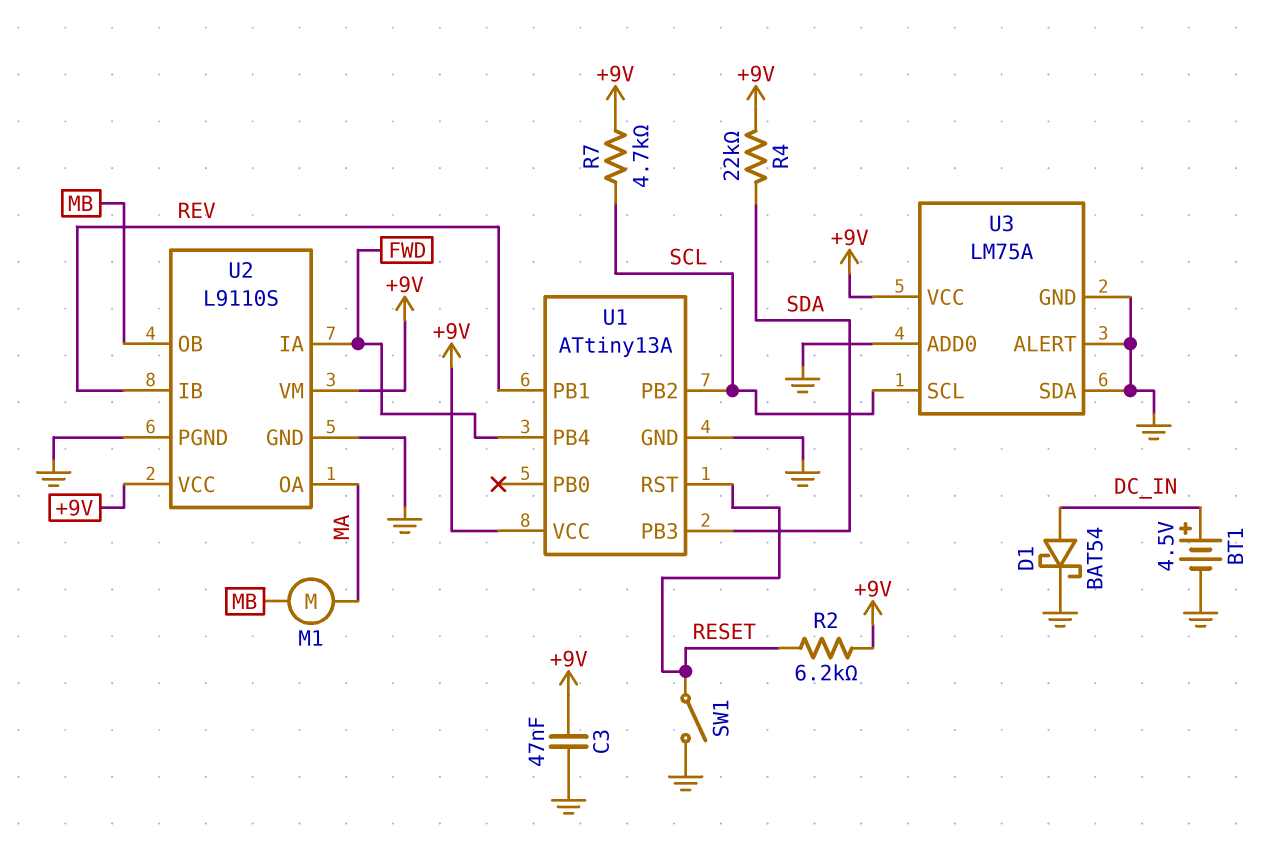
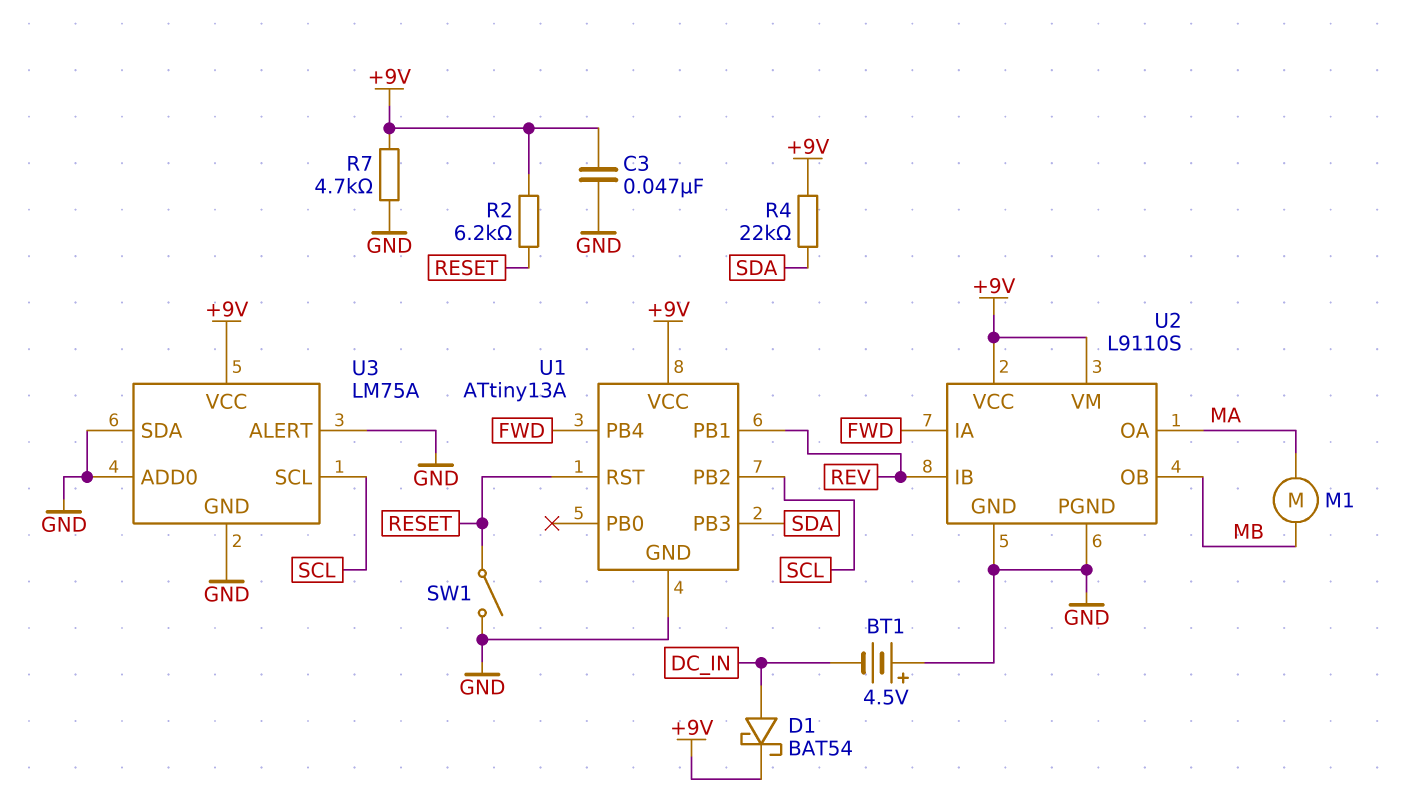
BT1: 4.5V (plus DC_IN, minus GND) -> 4.5V (plus GND, minus DC_IN)
D1: schottky BAT54 (A DC_IN, K GND) -> schottky BAT54 (A DC_IN, K +9V)
R7: 4.7k (+9V, SCL) -> 4.7k (+9V, GND)

